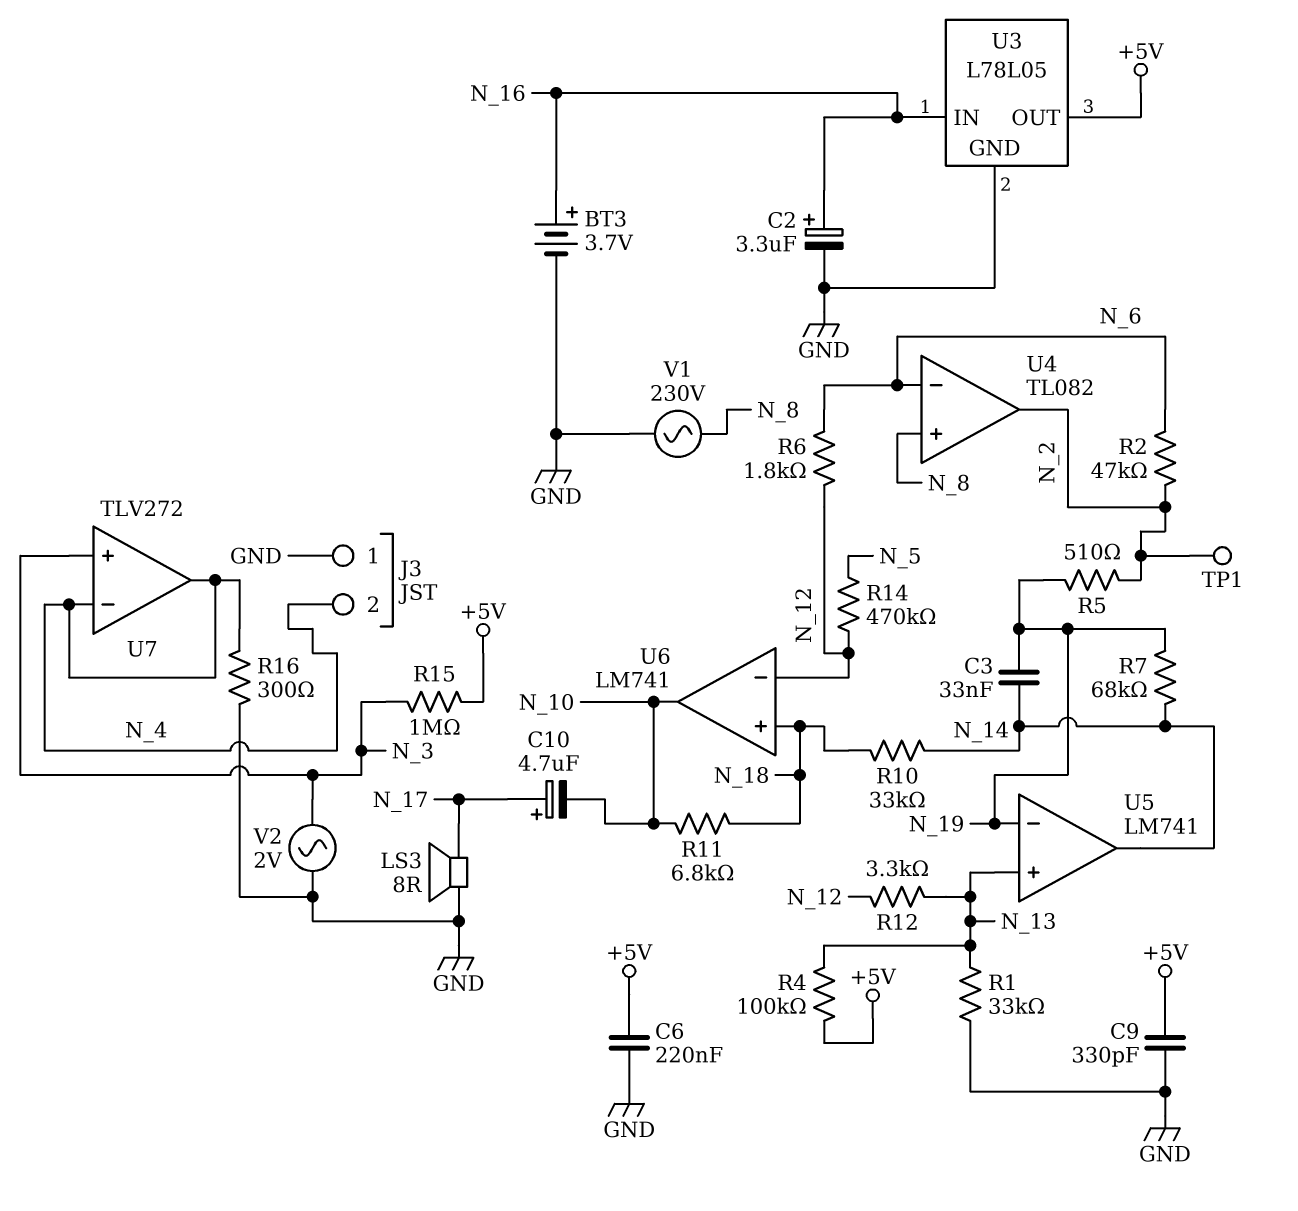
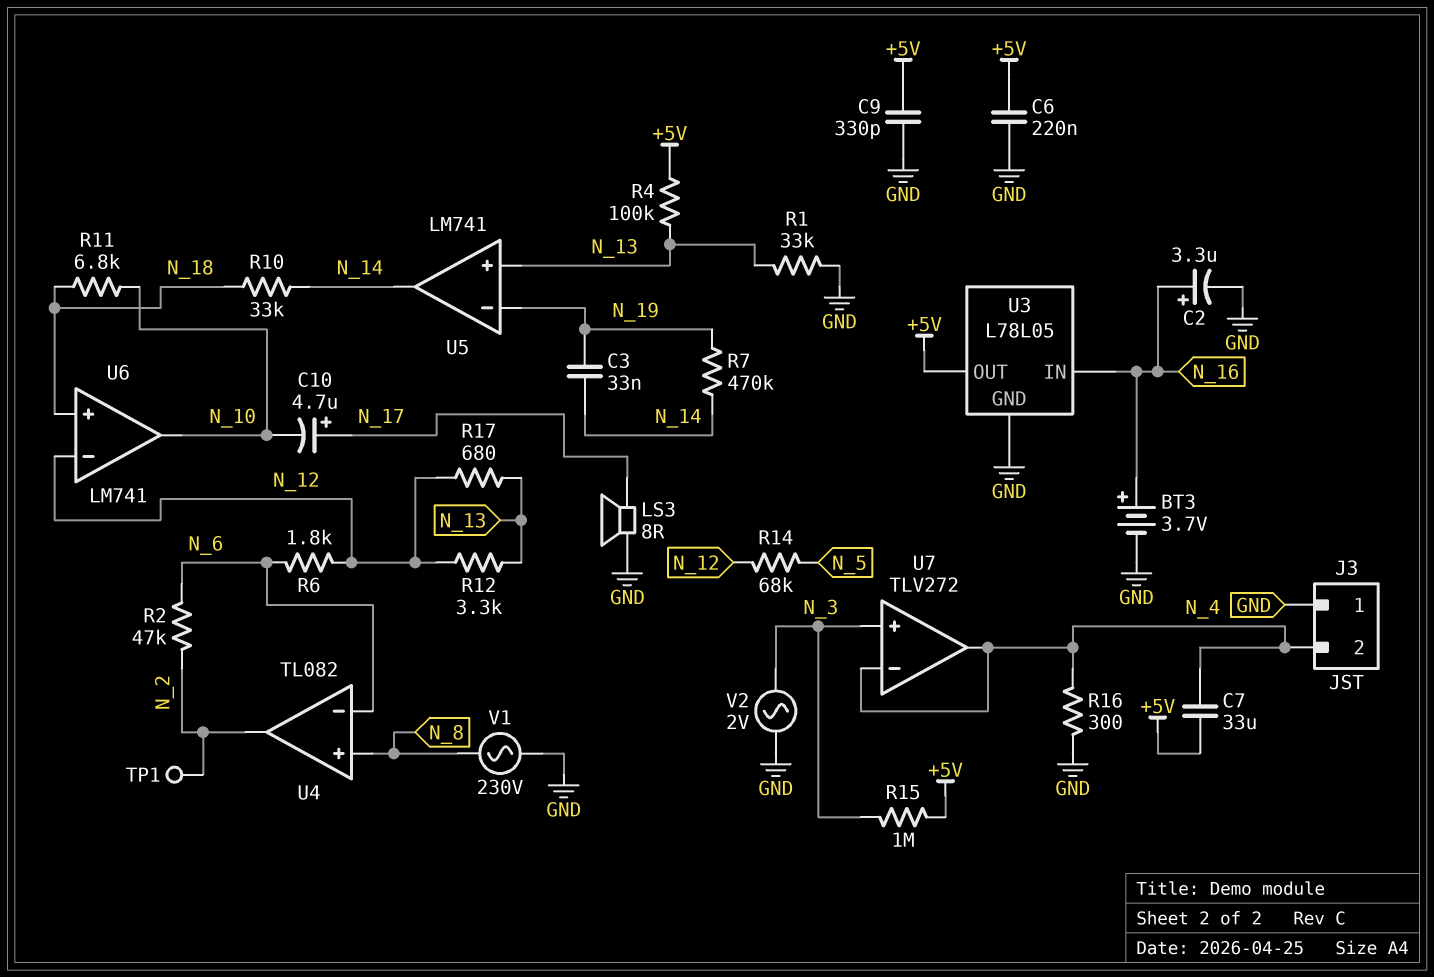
C7: none -> 33uF (+5V, N_4)
R5: 510 (N_2, N_19) -> none
R7: 68k (N_14, N_19) -> 470k (N_14, N_19)
R14: 470k (N_5, N_12) -> 68k (N_5, N_12)
R17: none -> 680 (N_12, N_13)

